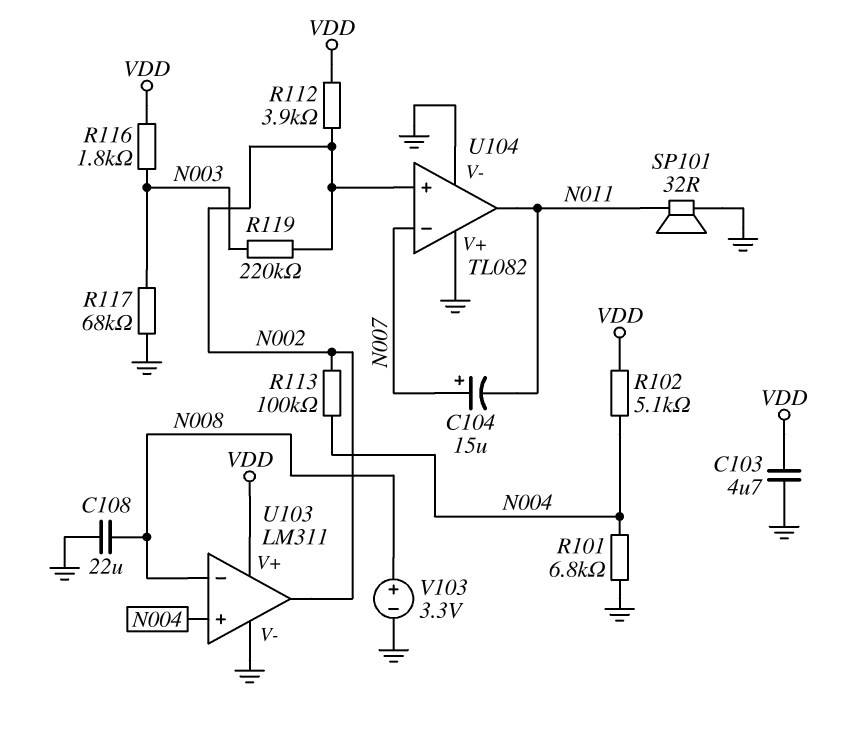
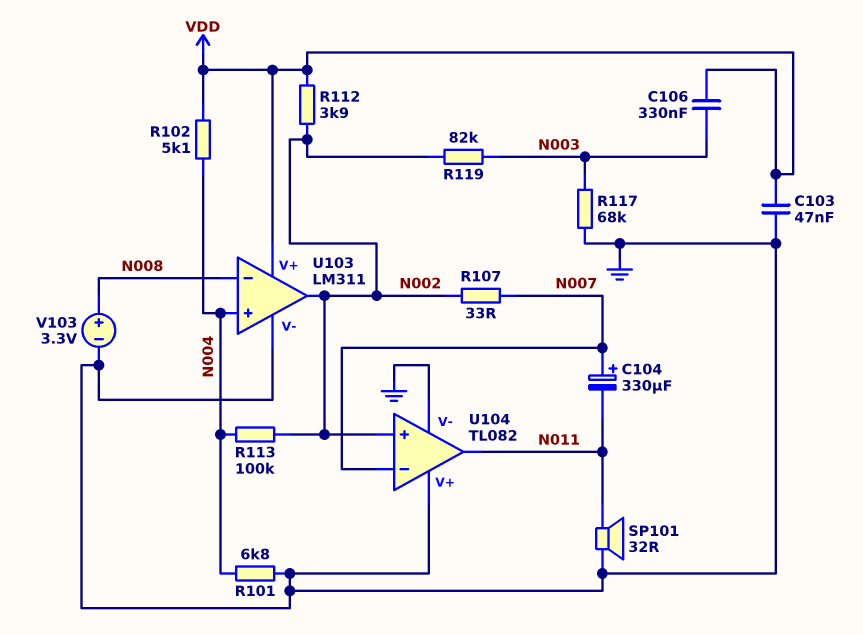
C103: 4.7uF (GND, VDD) -> 47nF (GND, VDD)
C104: 15uF (plus N007, minus N011) -> 330uF (plus N007, minus N011)
C106: none -> 330nF (N003, VDD)
C108: 22uF (GND, N008) -> none
R107: none -> 33 (N002, N007)
R116: 1.8k (N003, VDD) -> none
R119: 220k (N002, N003) -> 82k (N002, N003)

